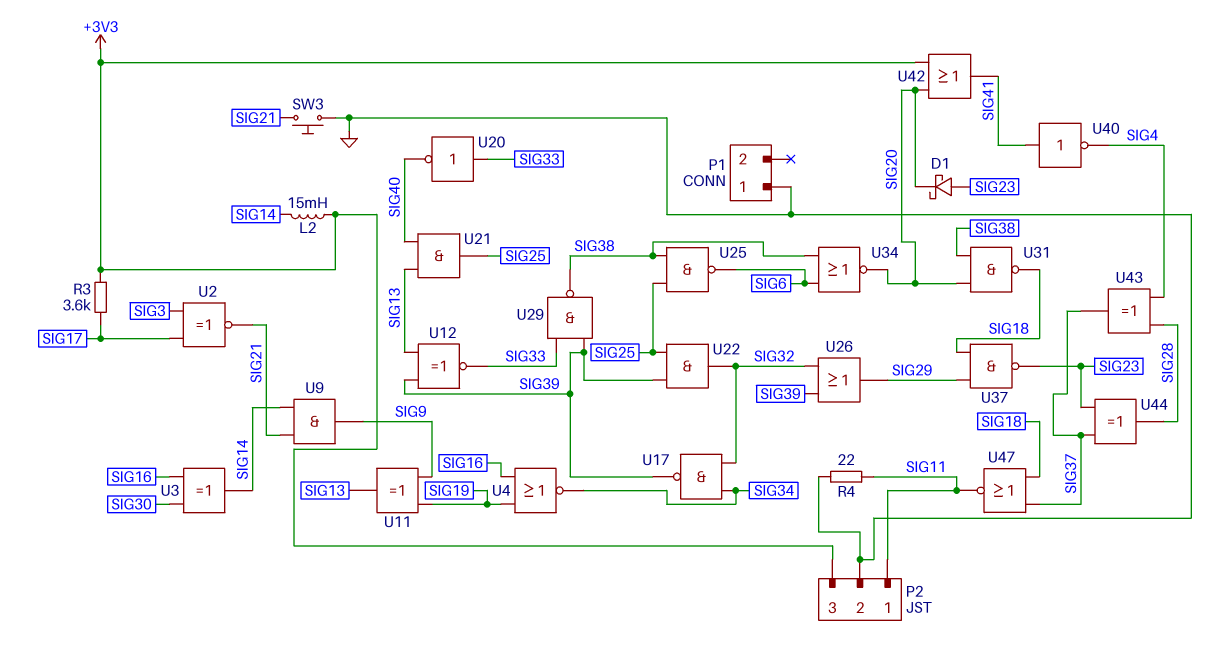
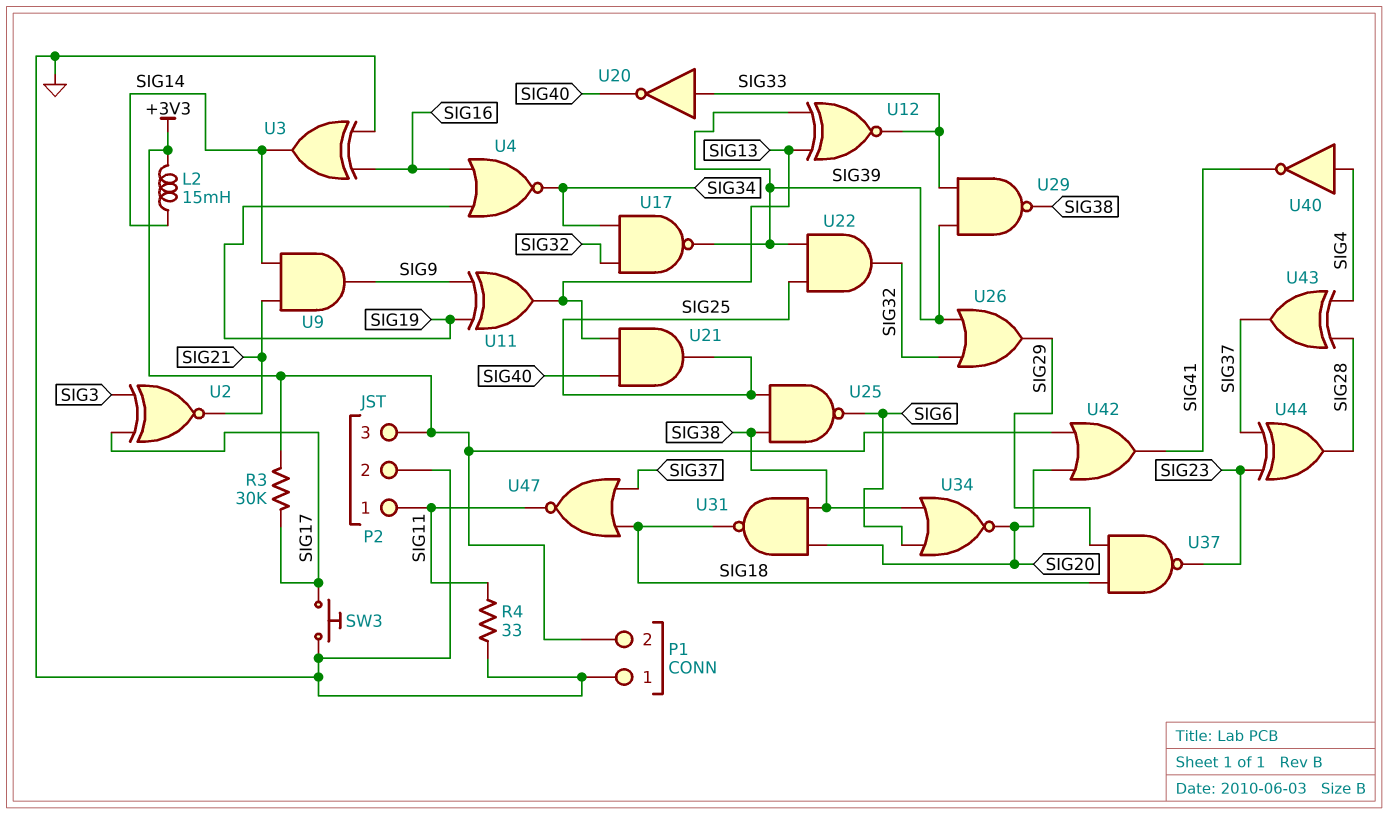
D1: schottky (A SIG23, K SIG20) -> none
P1 pin 2: none -> +3V3
R3: 3.6k (+3V3, SIG17) -> 30k (+3V3, SIG17)
R4: 22 (GND, SIG11) -> 33 (GND, SIG11)
SW3: button (GND, SIG21) -> button (GND, SIG17)
U3: XOR (in SIG16, in SIG30, out SIG14) -> XOR (in GND, in SIG16, out SIG14)
U40: NOT (in SIG41, out SIG4) -> NOT (in SIG4, out SIG41)

